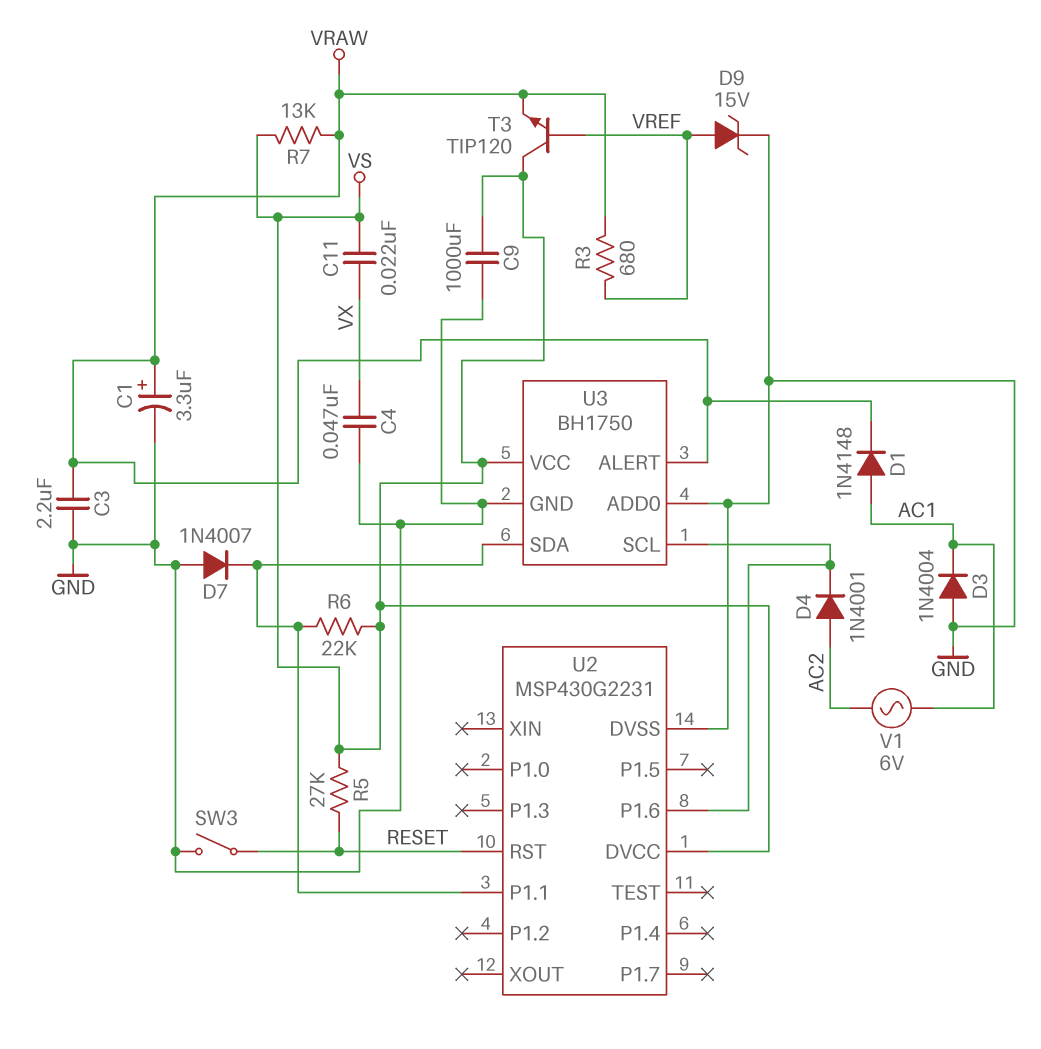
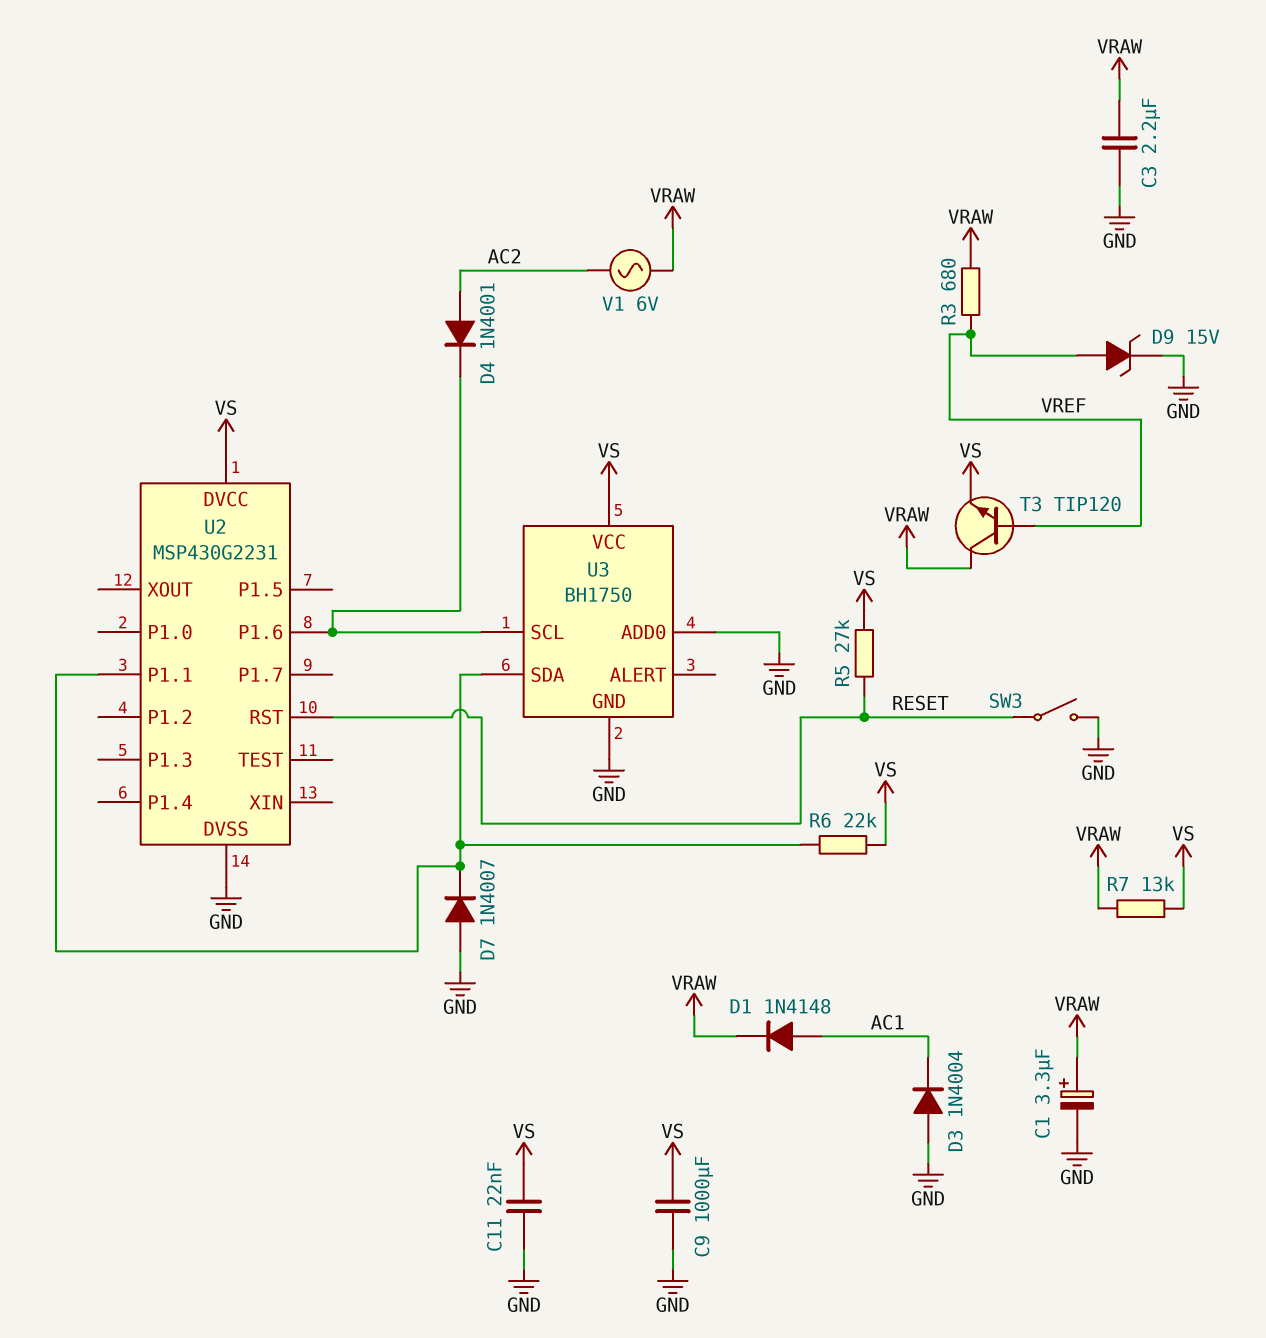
C4: 47nF (GND, VX) -> none
C11: 22nF (VS, VX) -> 22nF (GND, VS)
T3: NPN TIP120 (B VREF, C VS, E VRAW) -> NPN TIP120 (B VREF, C VRAW, E VS)
U3 pin ALERT: VRAW -> none
V1: AC 6V (AC1, AC2) -> AC 6V (AC2, VRAW)

